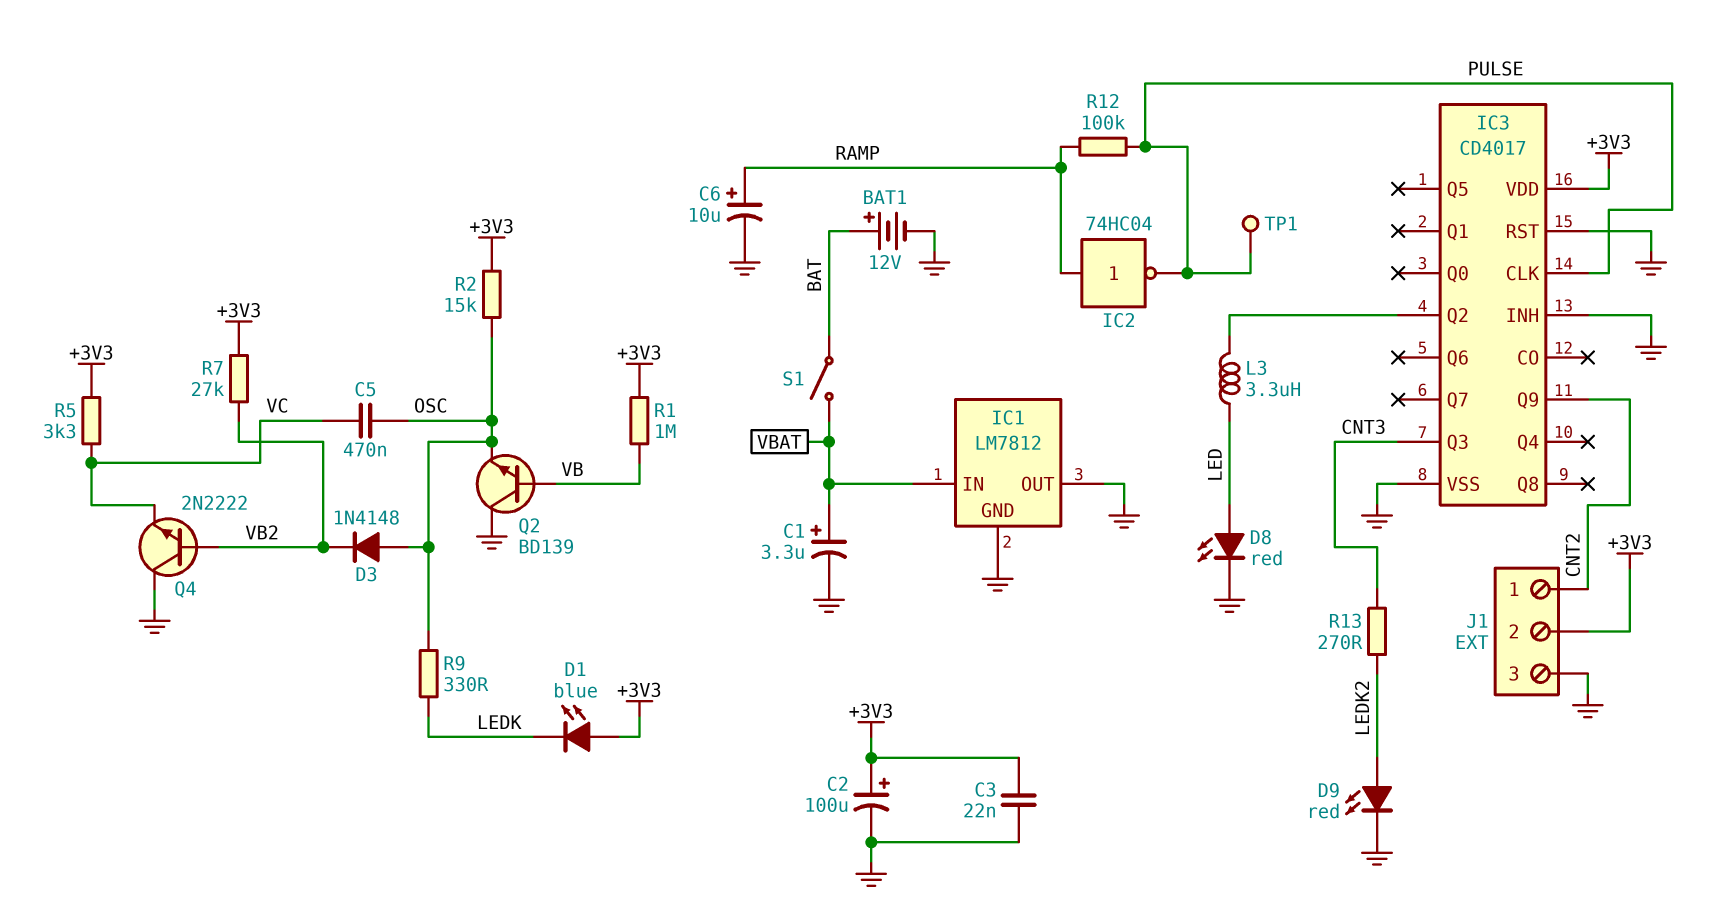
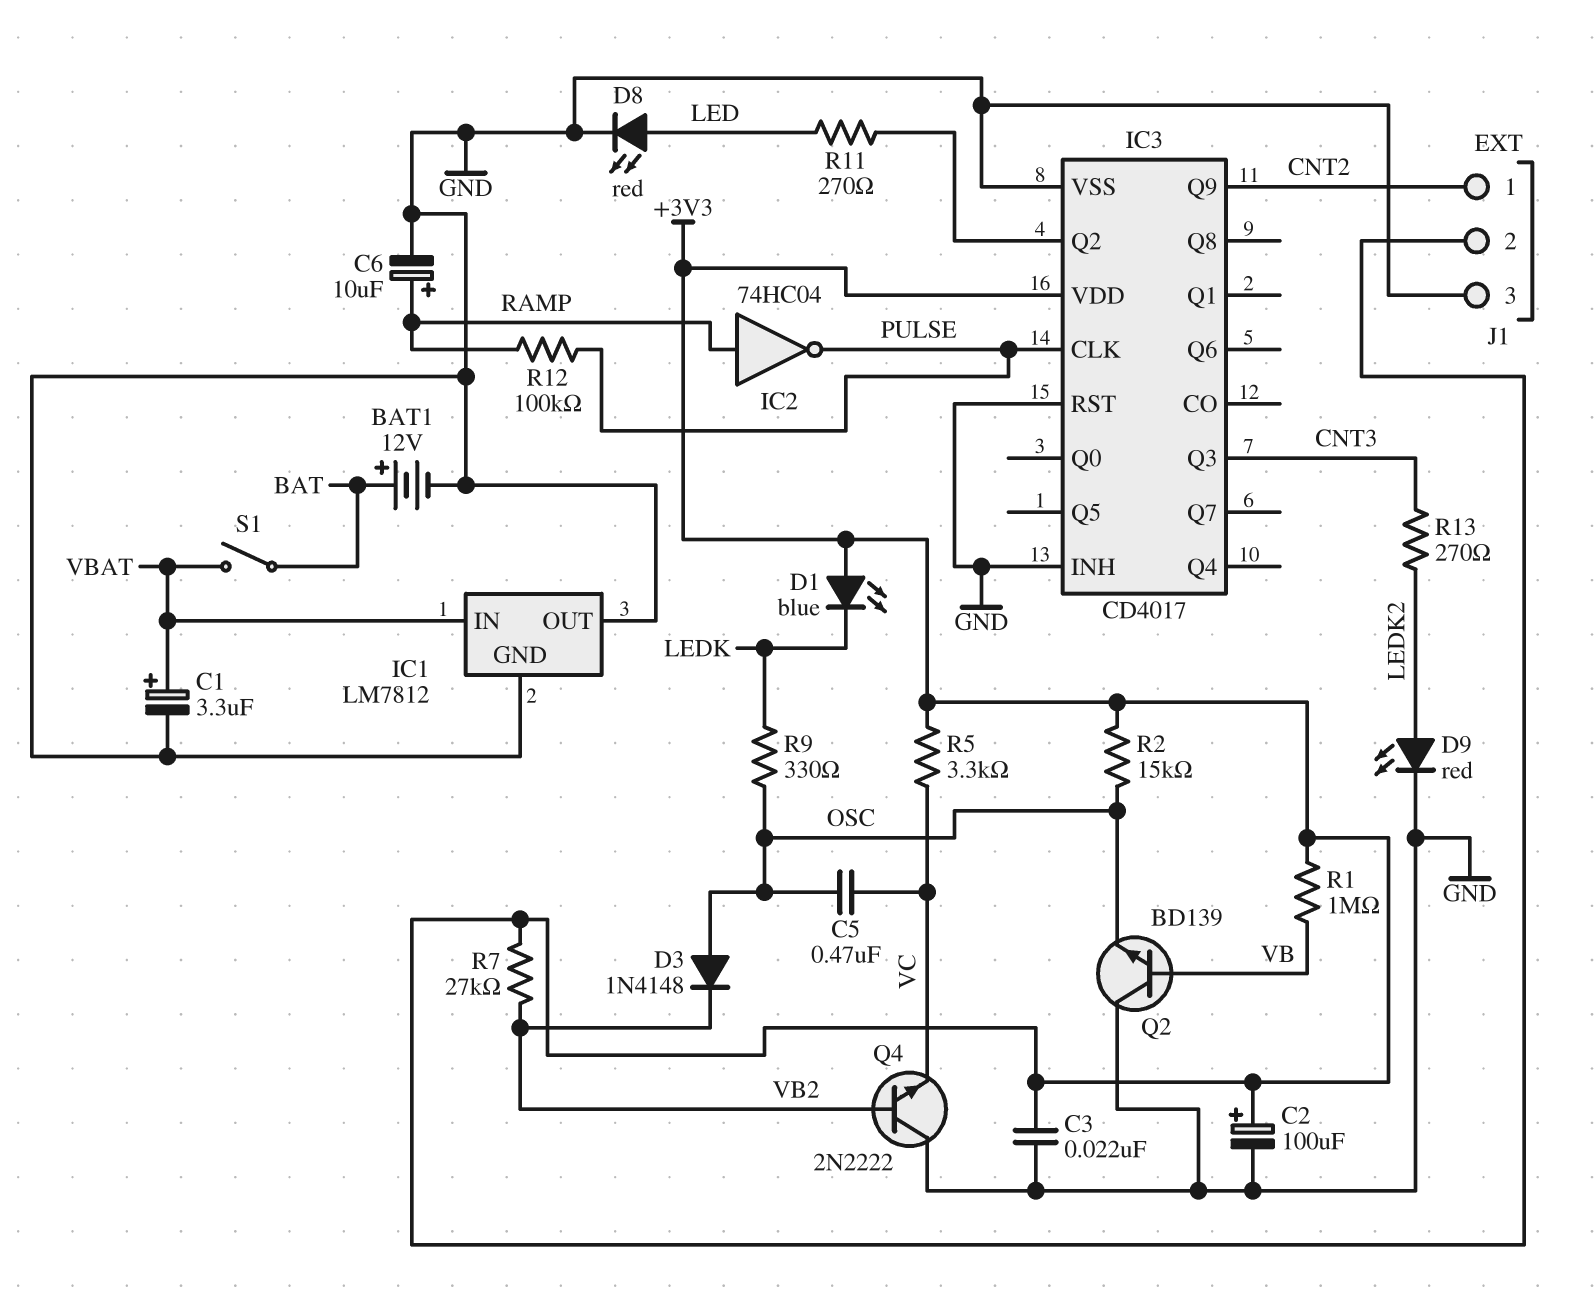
L3: 3.3uH (IC3/Q2, LED) -> none
R11: none -> 270 (IC3/Q2, LED)
TP1: test point (PULSE) -> none

